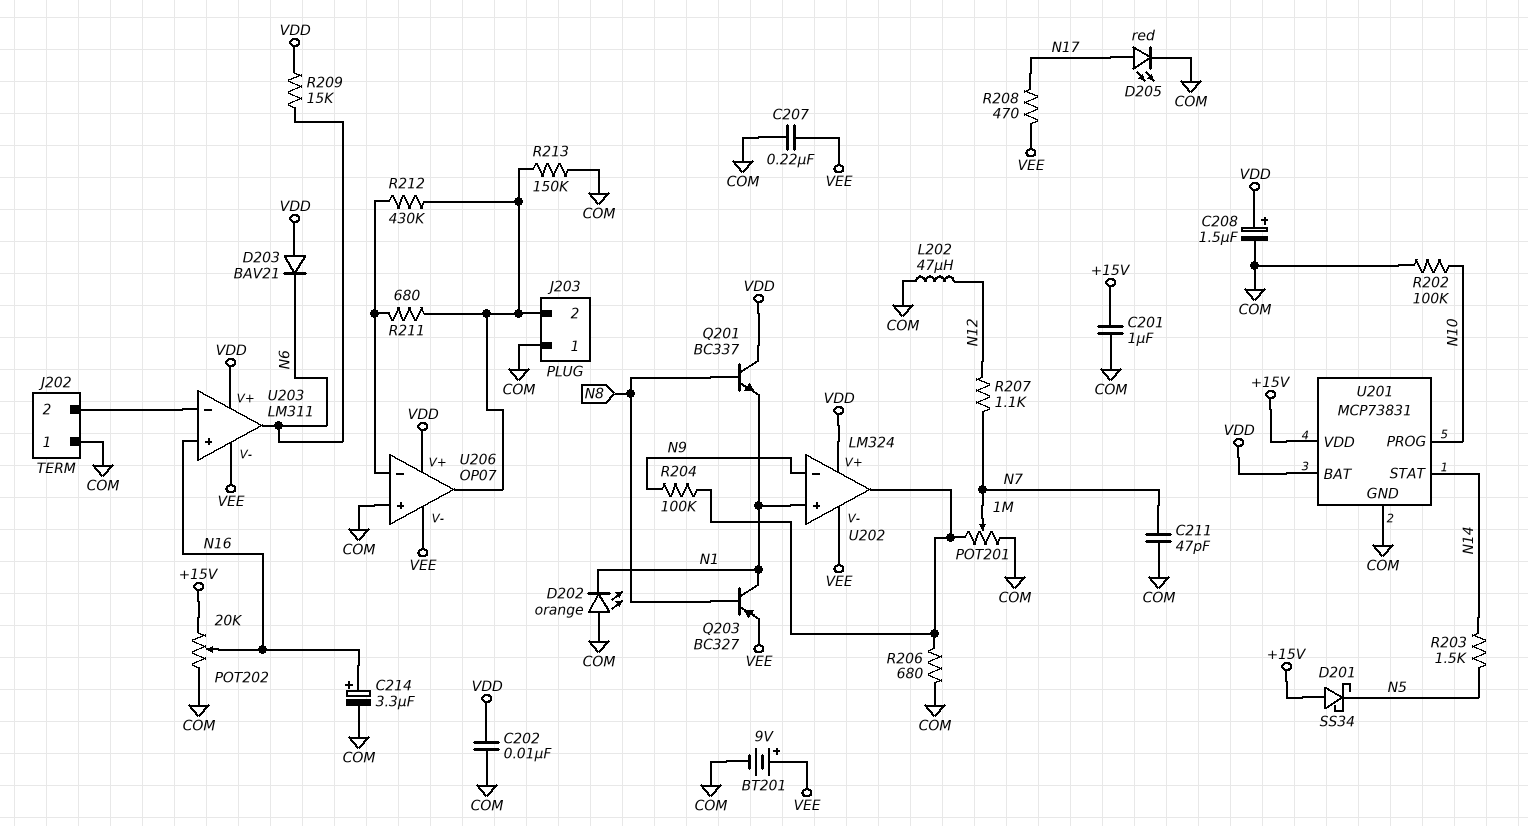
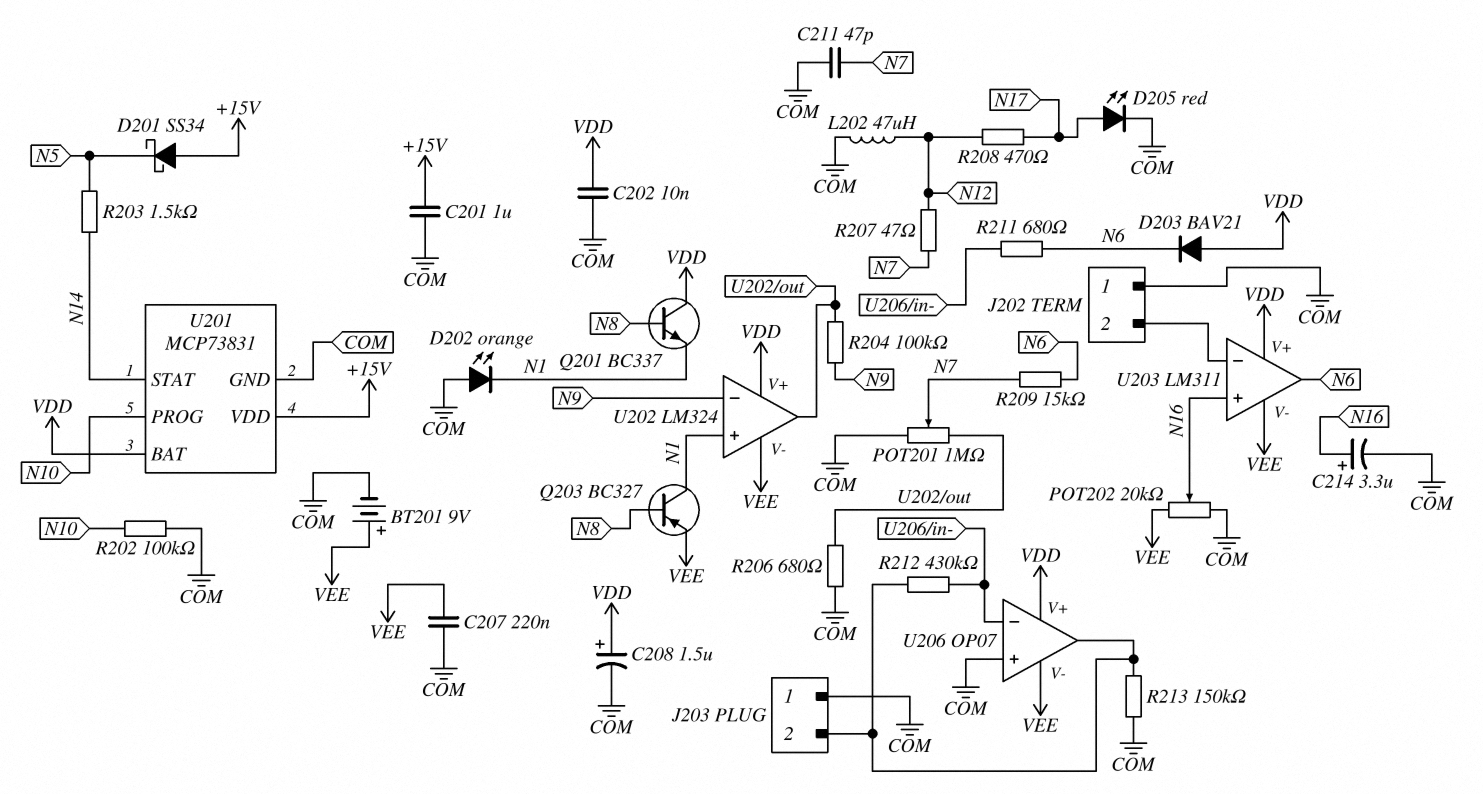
POT202: 20k (+15V, COM, wiper N16) -> 20k (COM, VEE, wiper N16)
R207: 1.1k (N7, N12) -> 47 (N7, N12)
R208: 470 (N17, VEE) -> 470 (N12, N17)
R209: 15k (N6, VDD) -> 15k (N6, N7)
R211: 680 (J203/2, U206/in-) -> 680 (N6, U206/in-)

